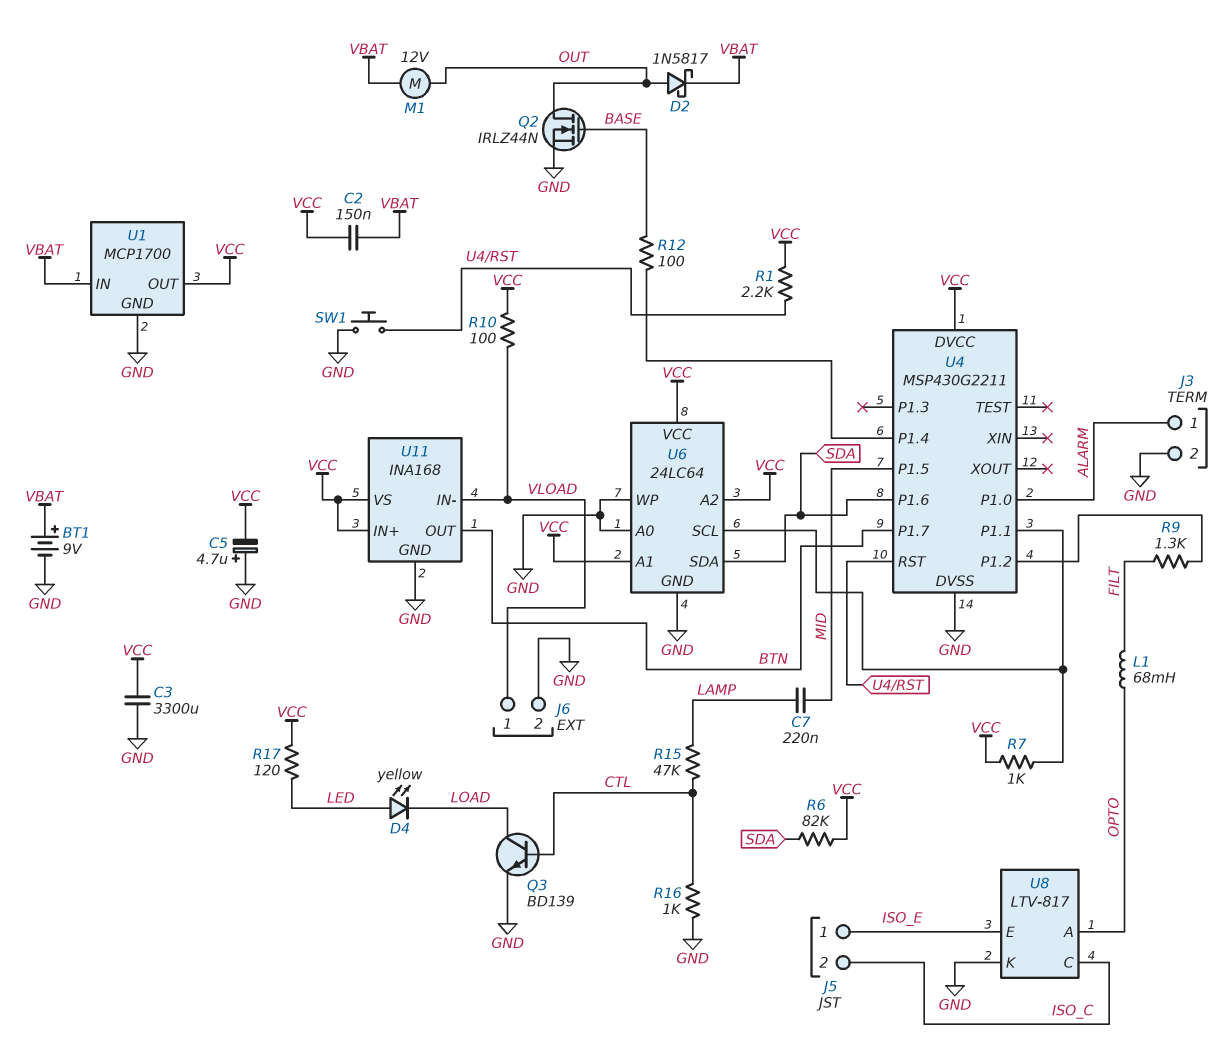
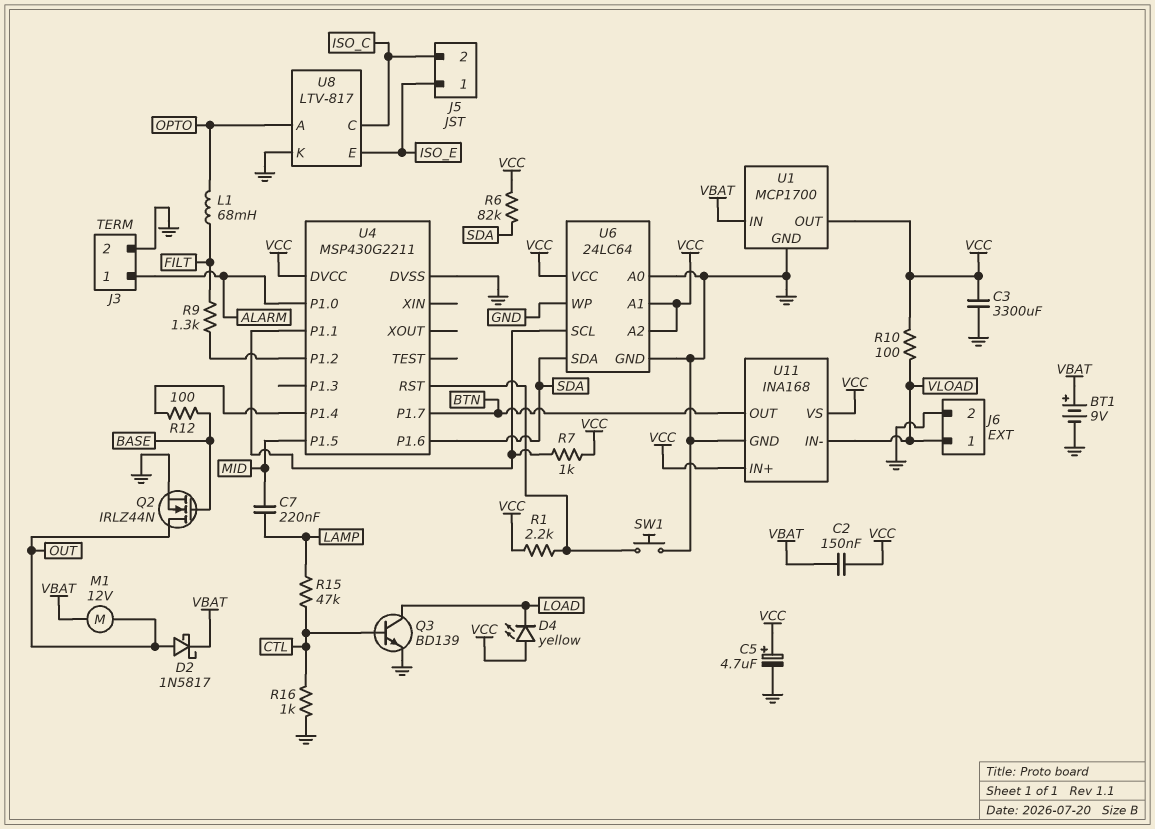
C5: 4.7uF (plus GND, minus VCC) -> 4.7uF (plus VCC, minus GND)
D4: LED yellow (A LED, K LOAD) -> LED yellow (A VCC, K LOAD)
R17: 120 (LED, VCC) -> none

